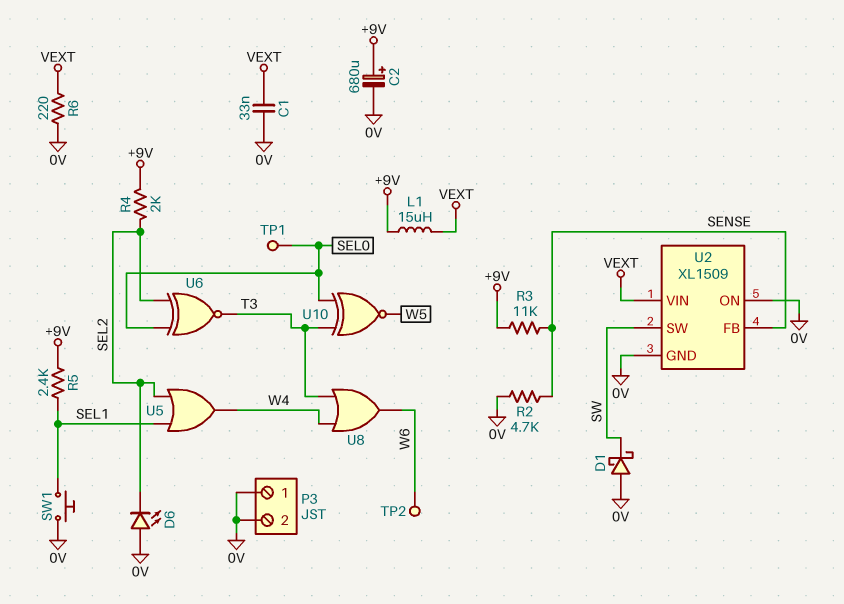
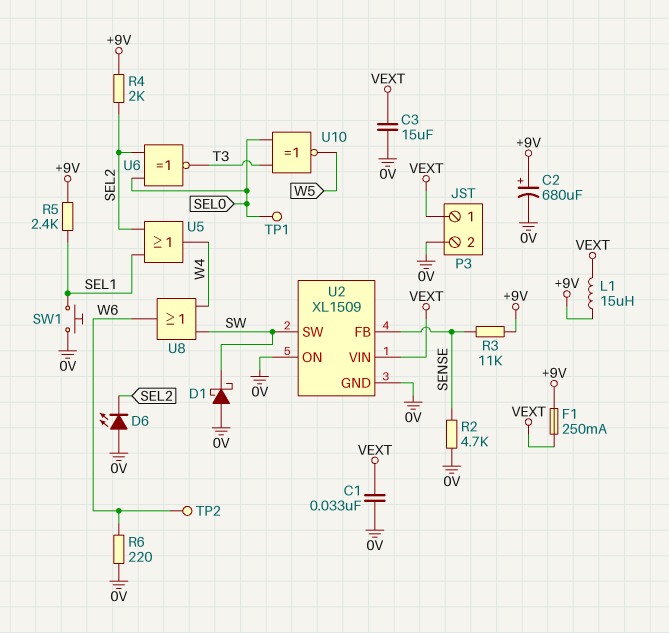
C3: none -> 15uF (0V, VEXT)
F1: none -> 250mA (+9V, VEXT)
P3 pin 1: 0V -> VEXT
R6: 220 (0V, VEXT) -> 220 (0V, W6)
U8: OR (in T3, in W4, out W6) -> OR (in SW, in W4, out W6)

